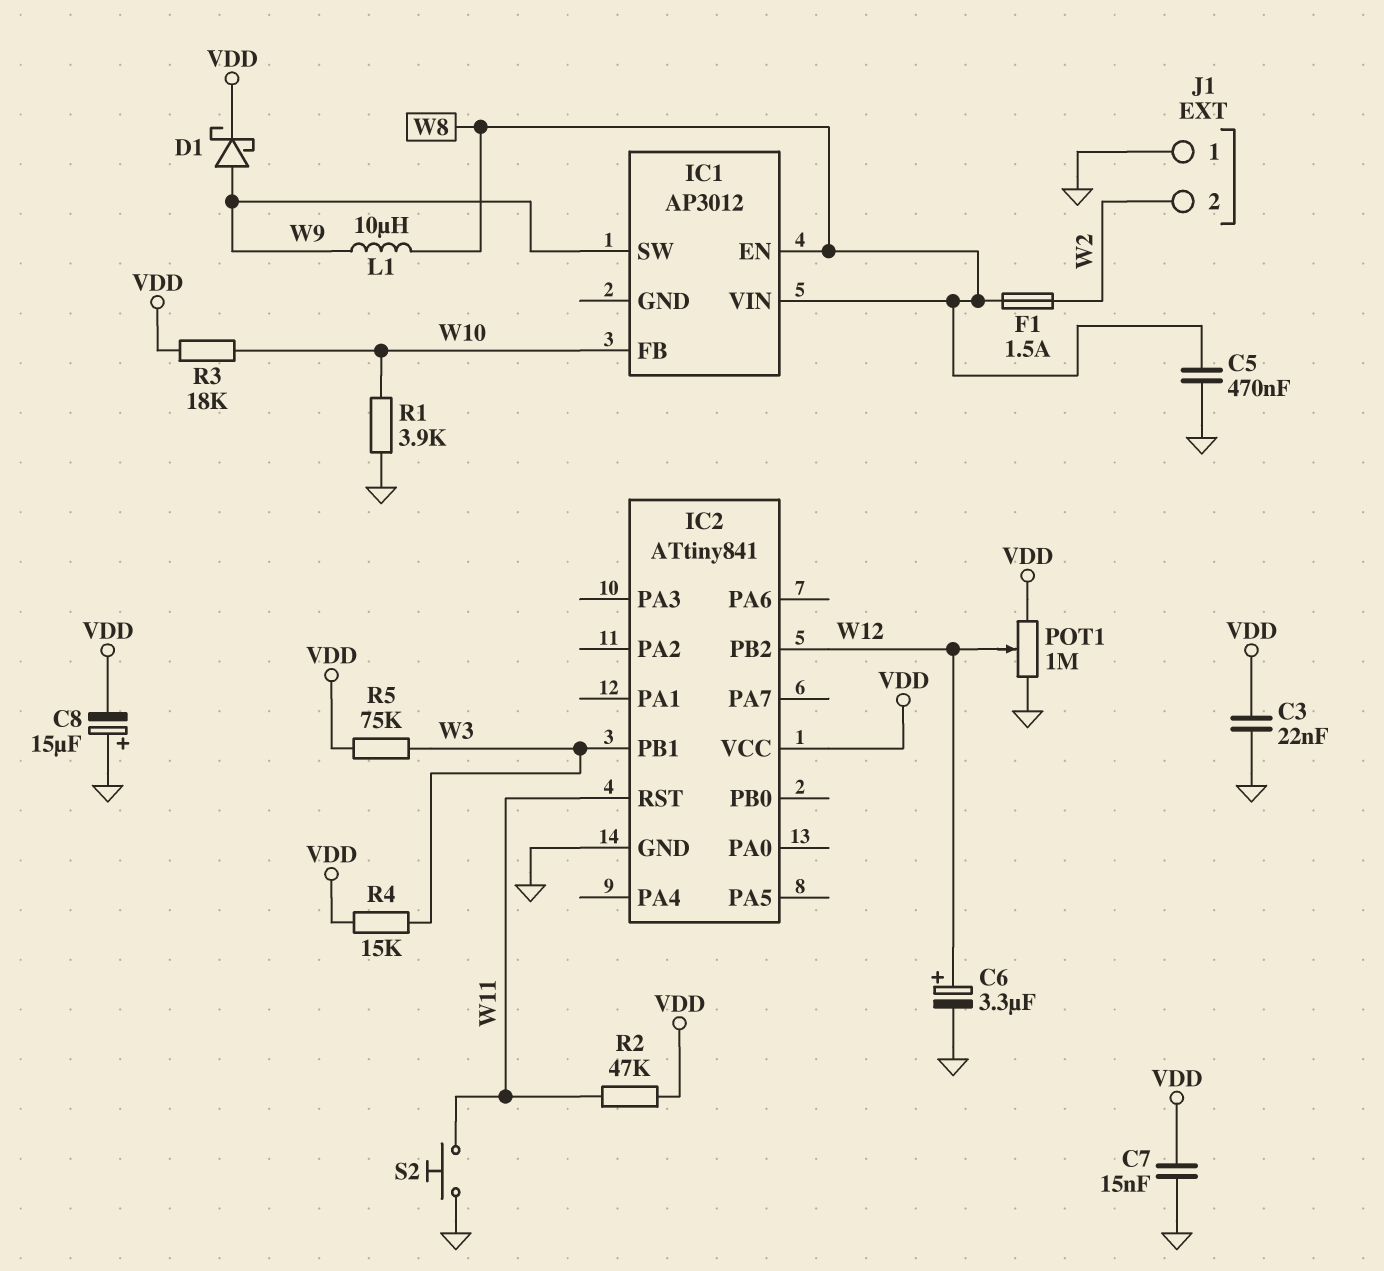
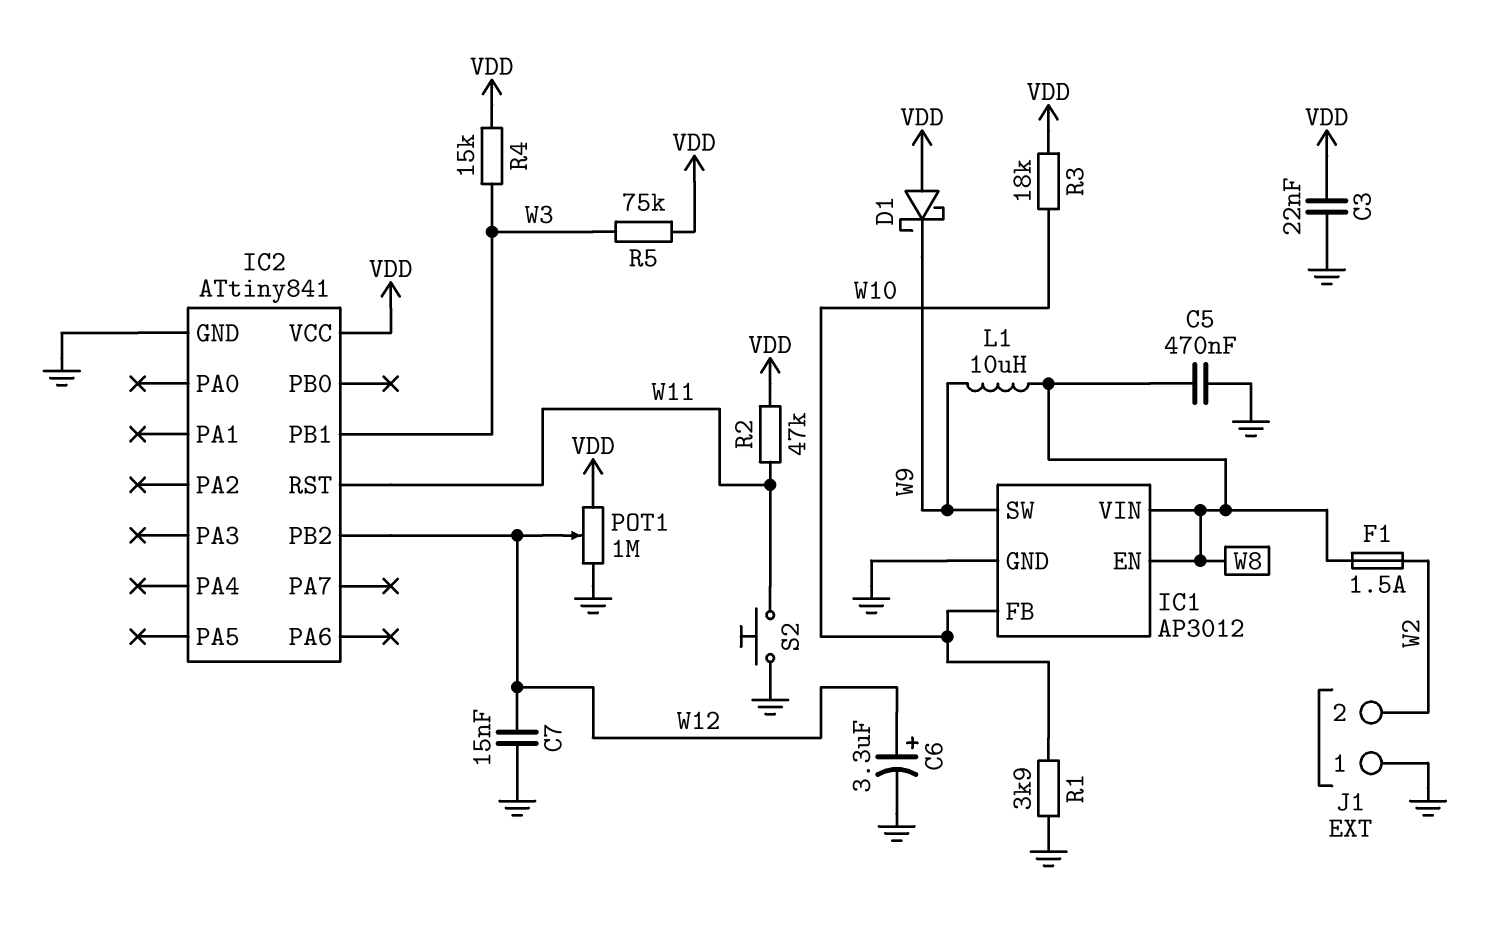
C7: 15nF (GND, VDD) -> 15nF (GND, W12)
C8: 15uF (plus GND, minus VDD) -> none
D1: schottky (A W9, K VDD) -> schottky (A VDD, K W9)
IC1 pin GND: none -> GND

